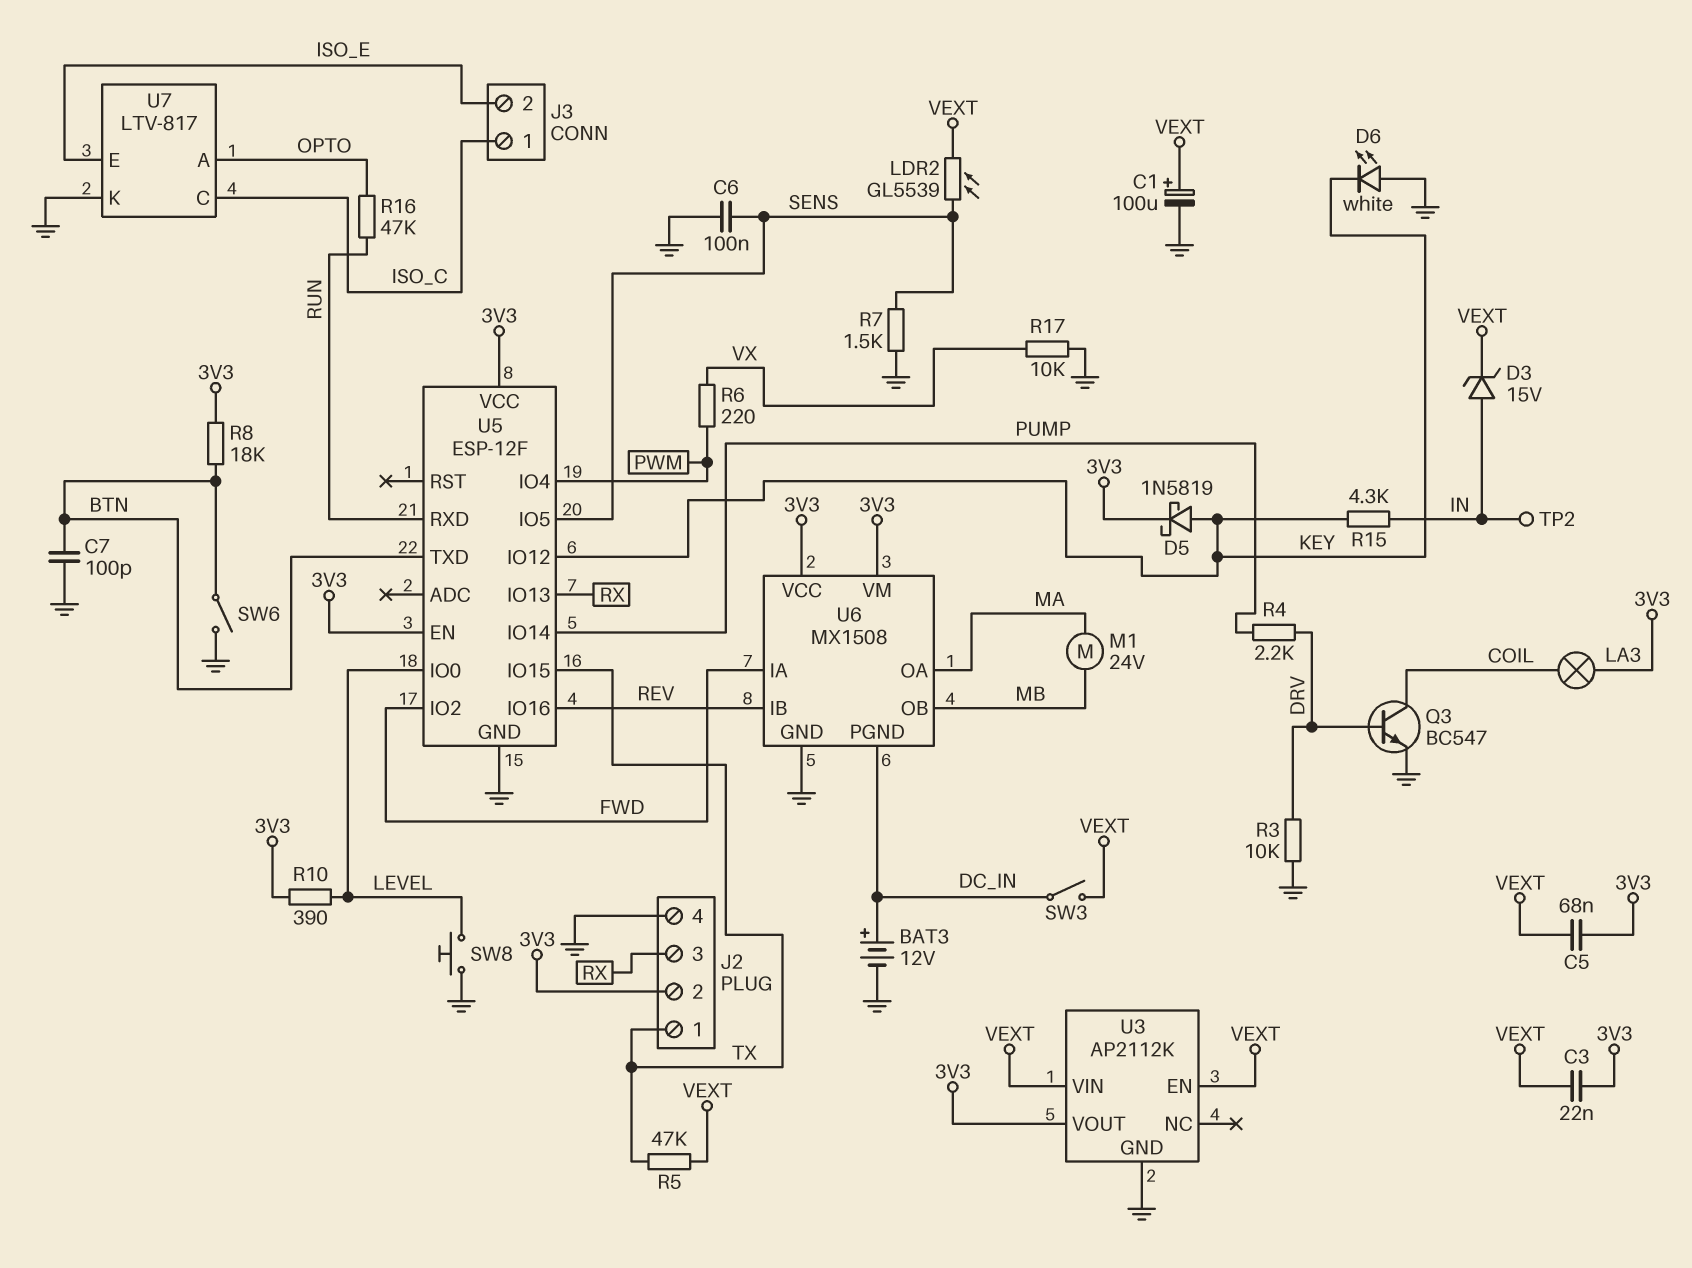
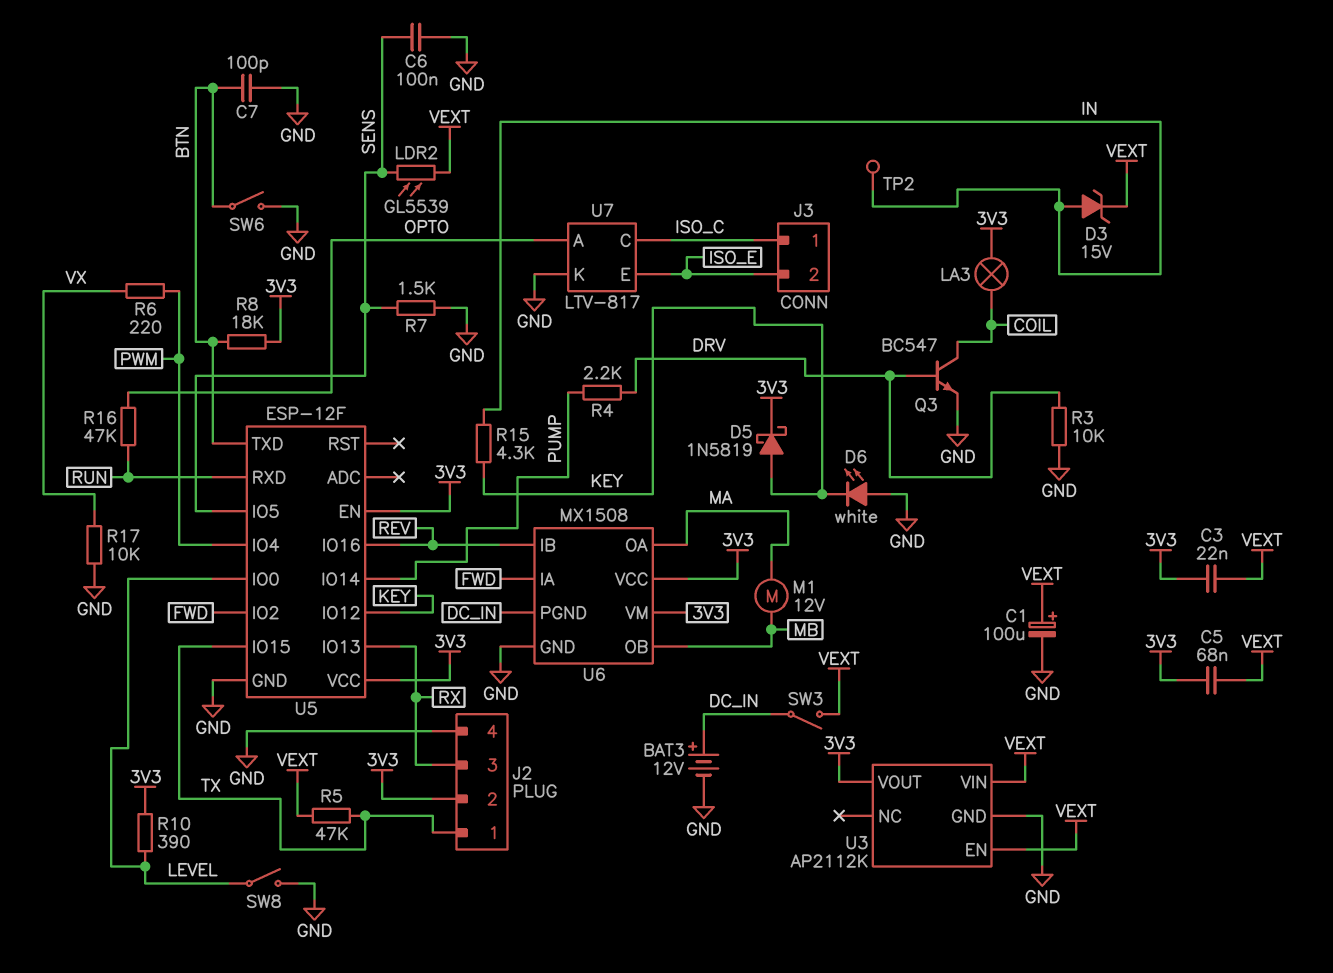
M1: motor 24V (MA, MB) -> motor 12V (MA, MB)
SW8: button (GND, LEVEL) -> switch (GND, LEVEL)

